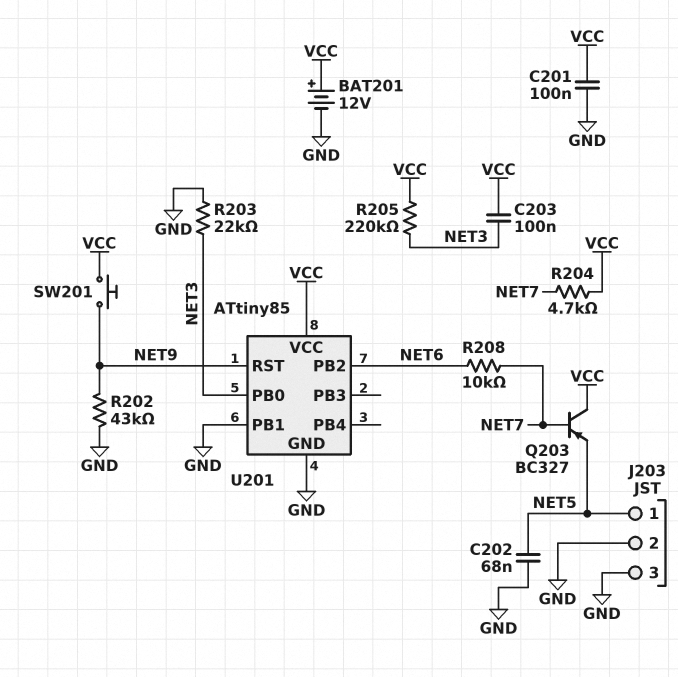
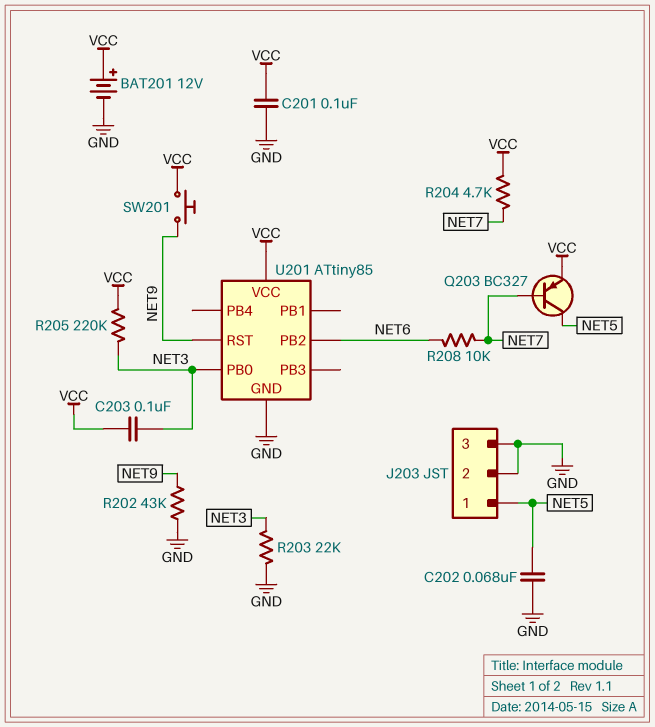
Q203: PNP BC327 (B NET7, C VCC, E NET5) -> PNP BC327 (B NET7, C NET5, E VCC)
U201 pin PB1: GND -> none

